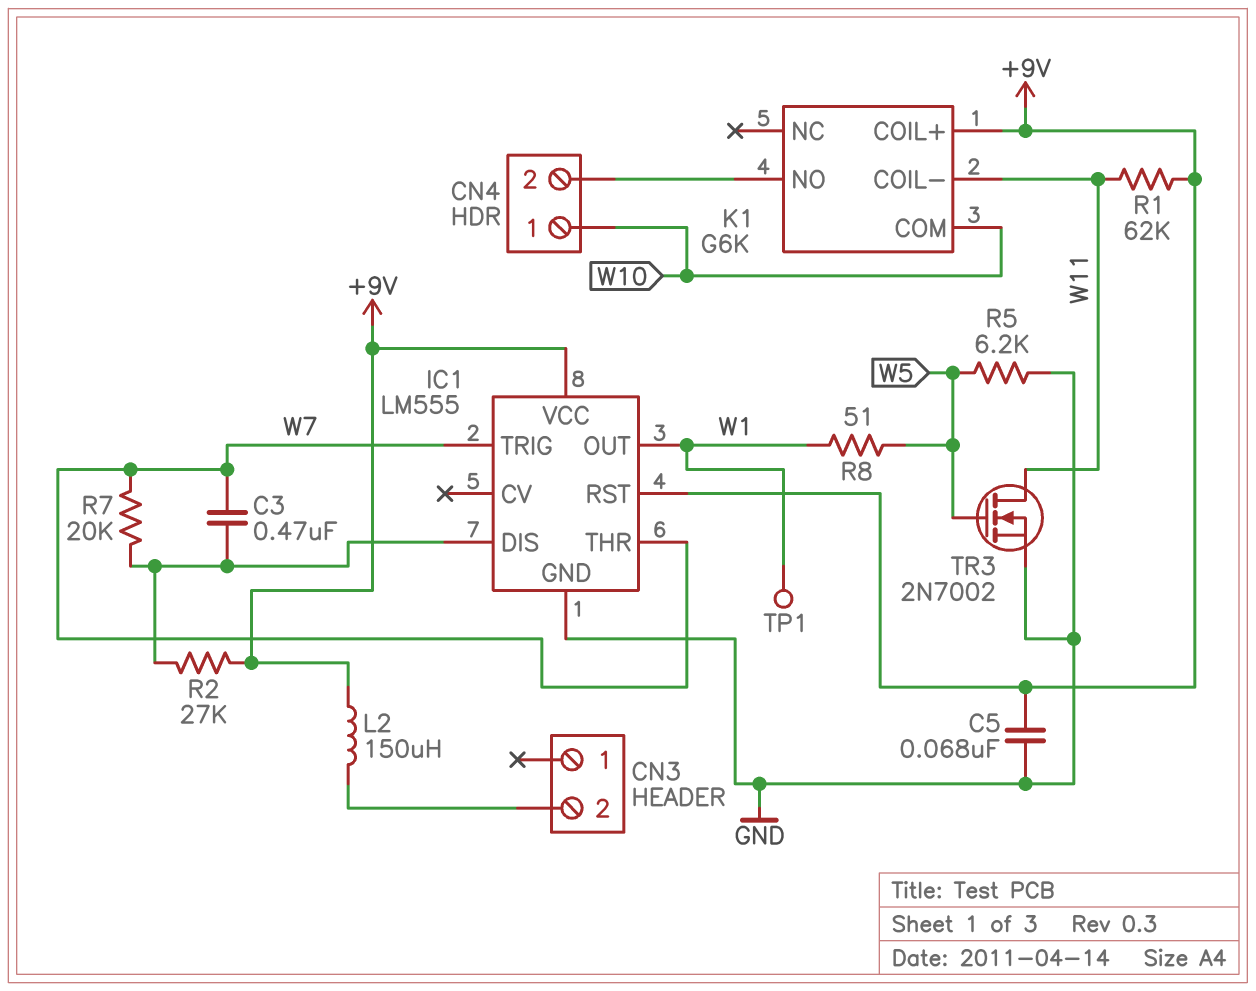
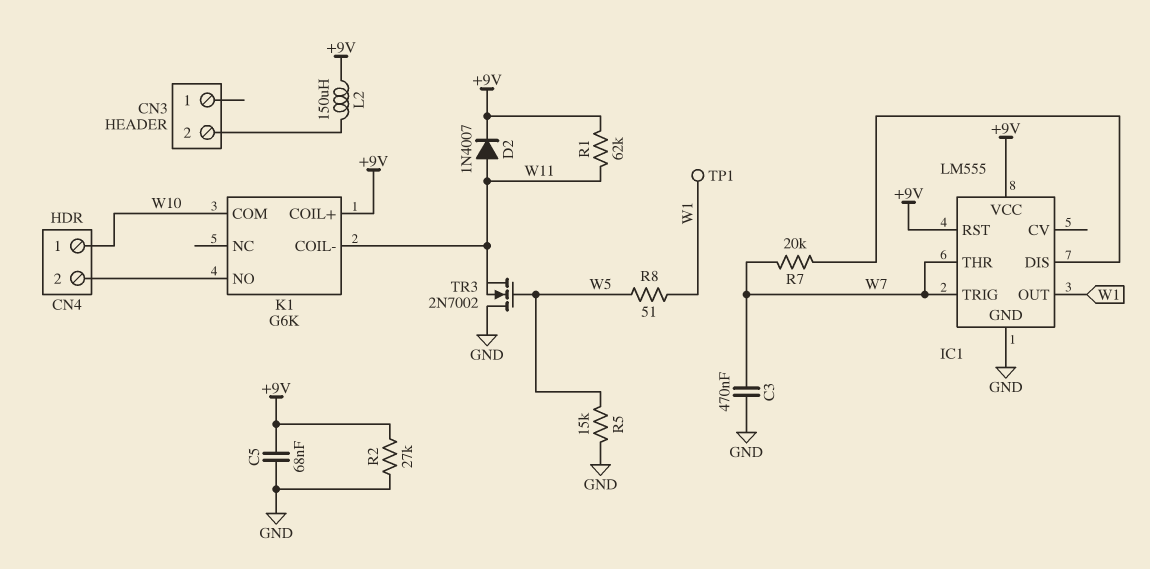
C3: 470nF (IC1/DIS, W7) -> 470nF (GND, W7)
D2: none -> diode 1N4007 (A W11, K +9V)
R2: 27k (+9V, IC1/DIS) -> 27k (+9V, GND)
R5: 6.2k (GND, W5) -> 15k (GND, W5)
TR3: NMOS 2N7002 (G W5, D W11, S GND) -> NMOS 2N7002 (G W5, D GND, S W11)

